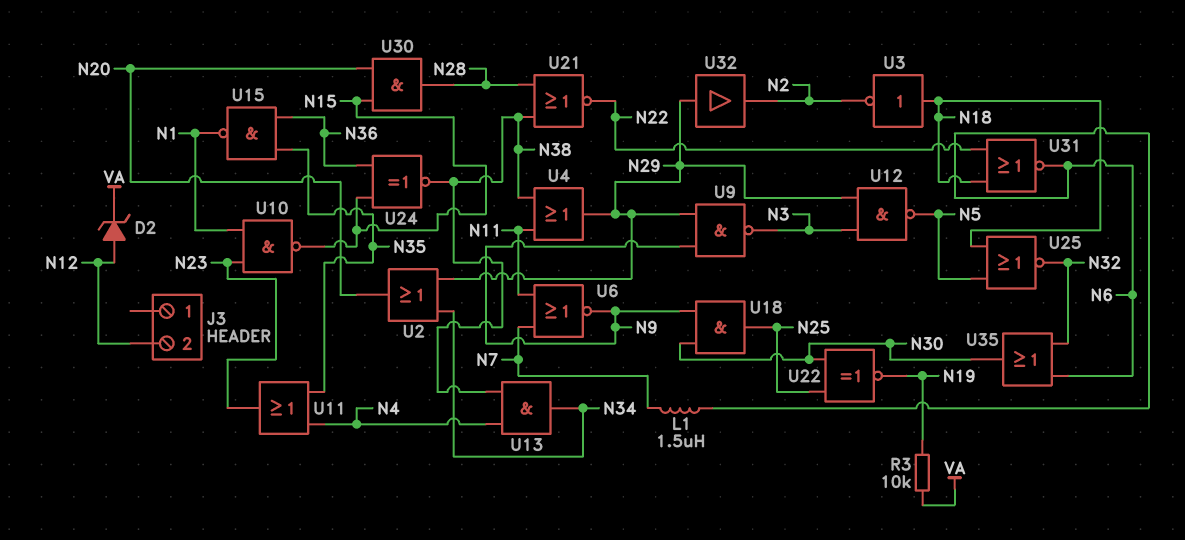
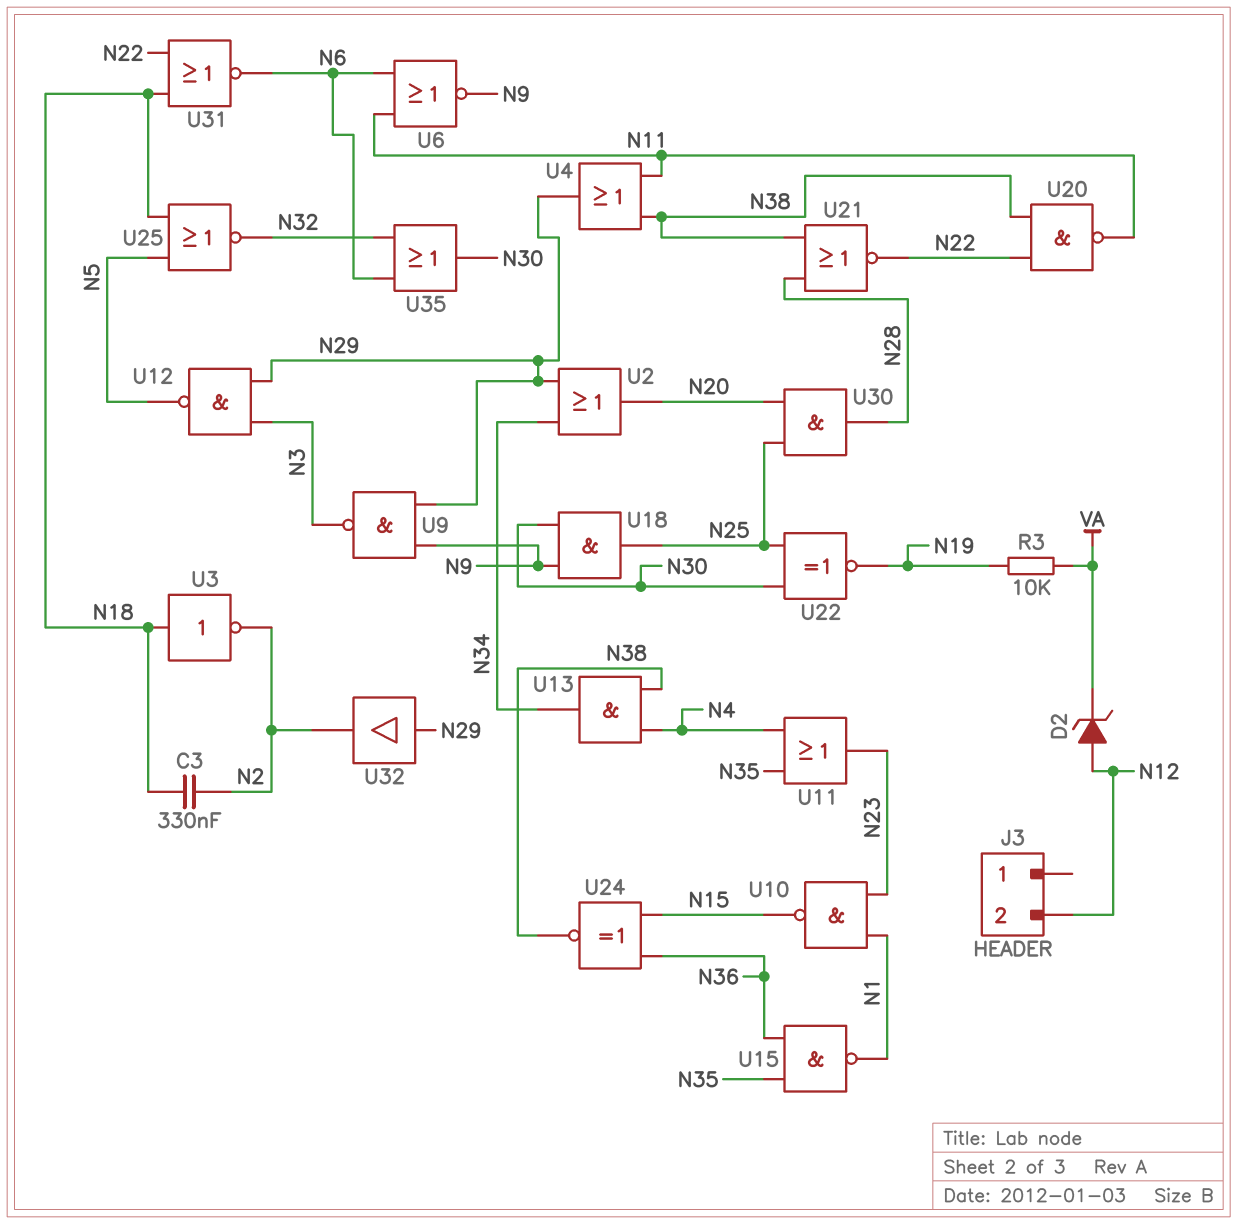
C3: none -> 330nF (N2, N18)
L1: 1.5uH (N6, N7) -> none
U6: NOR (in N7, in N11, out N9) -> NOR (in N6, in N11, out N9)
U20: none -> NAND (in N22, in N38, out N11)
U30: AND (in N15, in N20, out N28) -> AND (in N20, in N25, out N28)

